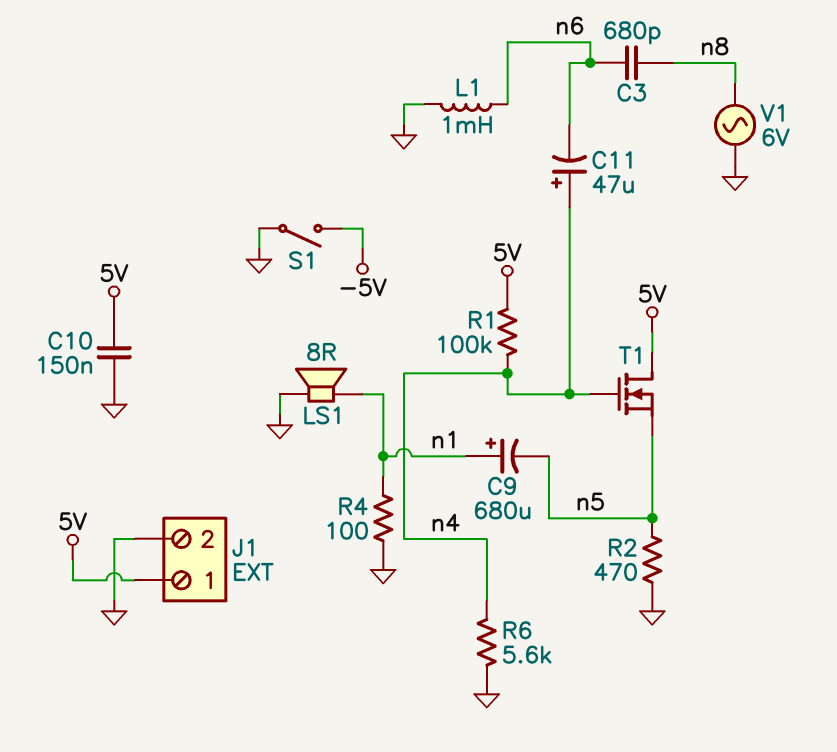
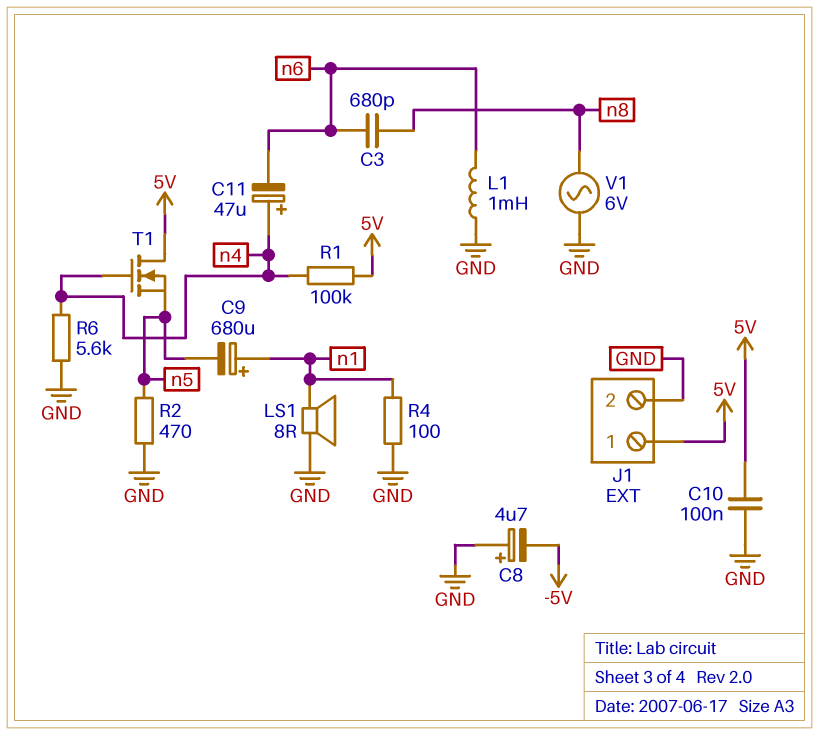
C8: none -> 4.7uF (plus GND, minus -5V)
C10: 150nF (5V, GND) -> 100nF (5V, GND)
S1: switch (-5V, GND) -> none

